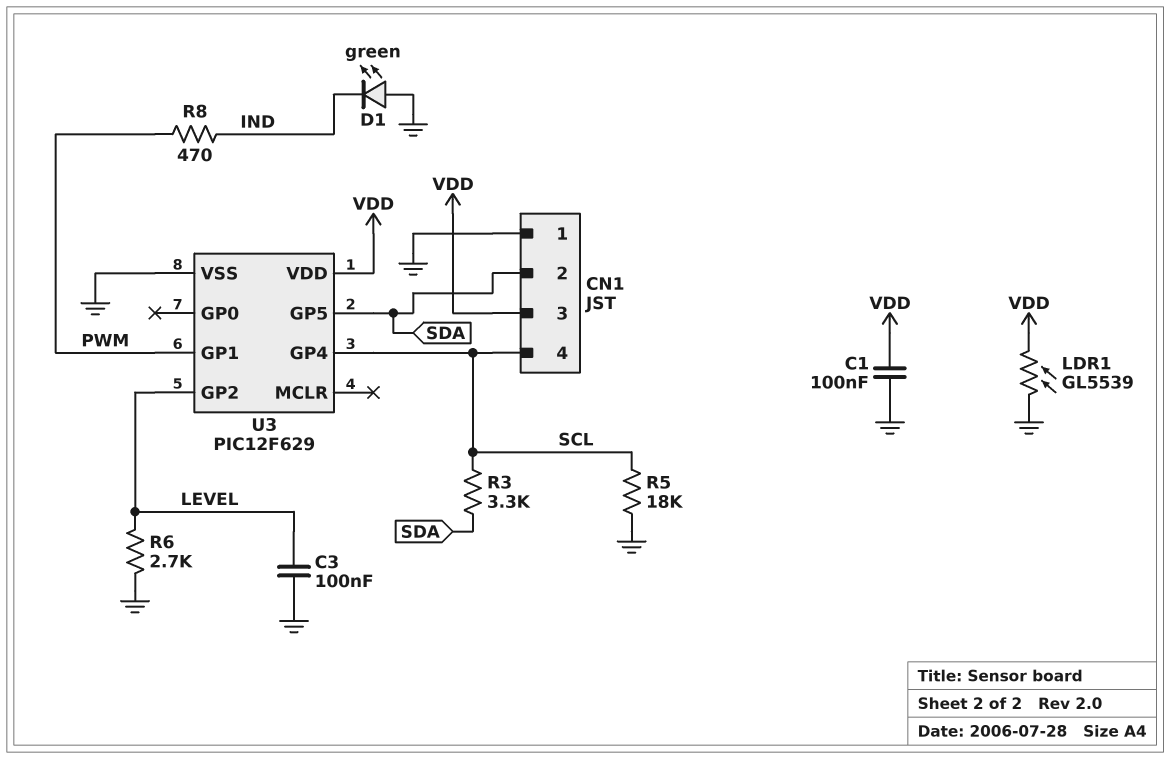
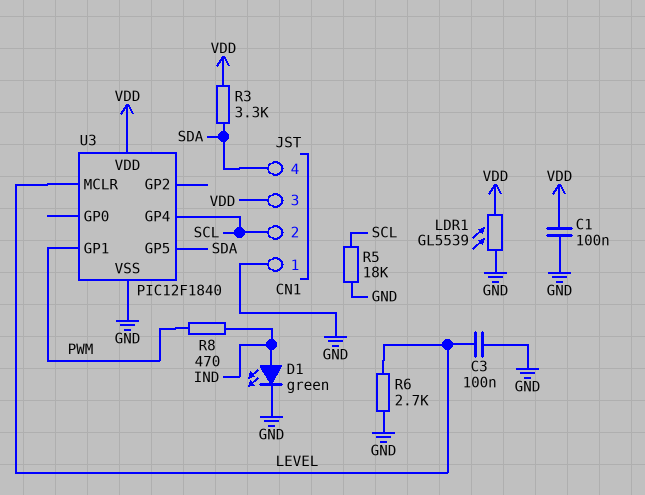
CN1 pin 2: SDA -> SCL
CN1 pin 4: SCL -> SDA
D1: LED green (A GND, K IND) -> LED green (A IND, K GND)
R3: 3.3k (SCL, SDA) -> 3.3k (SDA, VDD)
U3: PIC12F629 -> PIC12F1840
U3 pin GP2: LEVEL -> none
U3 pin MCLR: none -> LEVEL

